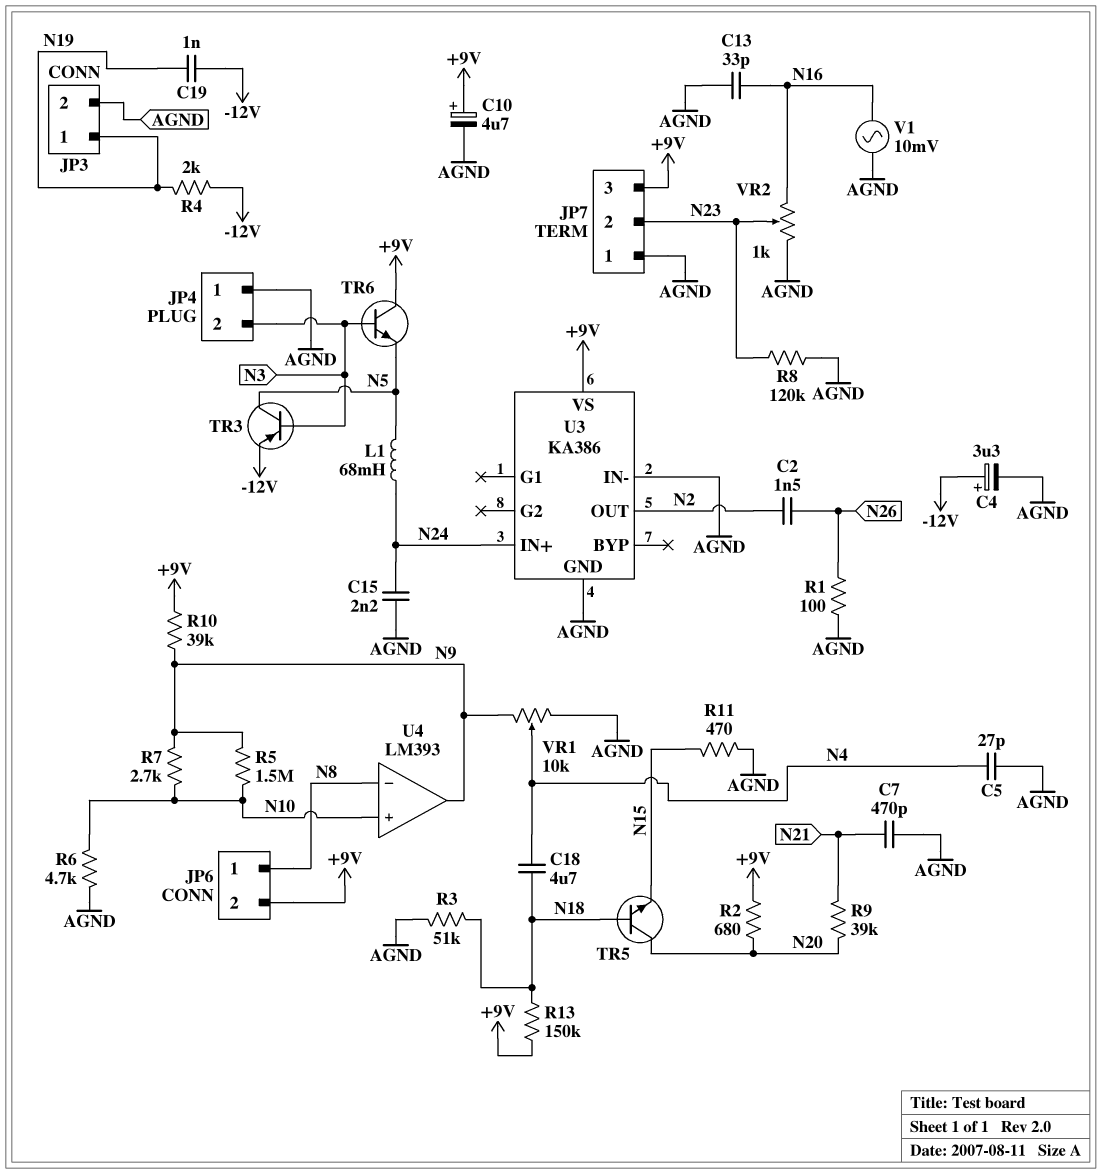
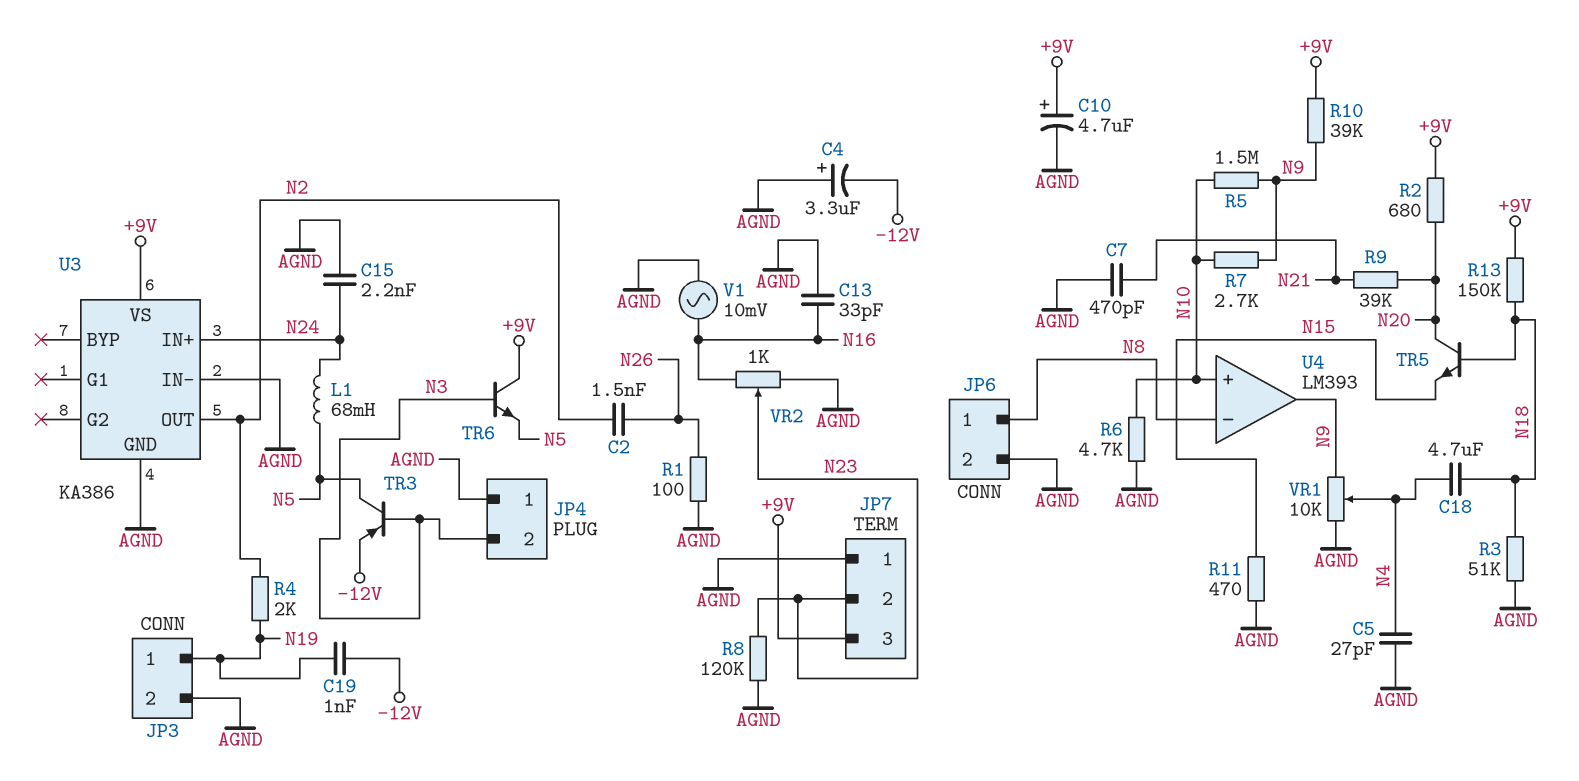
C4: 3.3uF (plus -12V, minus AGND) -> 3.3uF (plus AGND, minus -12V)
JP6 pin 2: +9V -> AGND
R4: 2k (-12V, N19) -> 2k (N2, N19)

